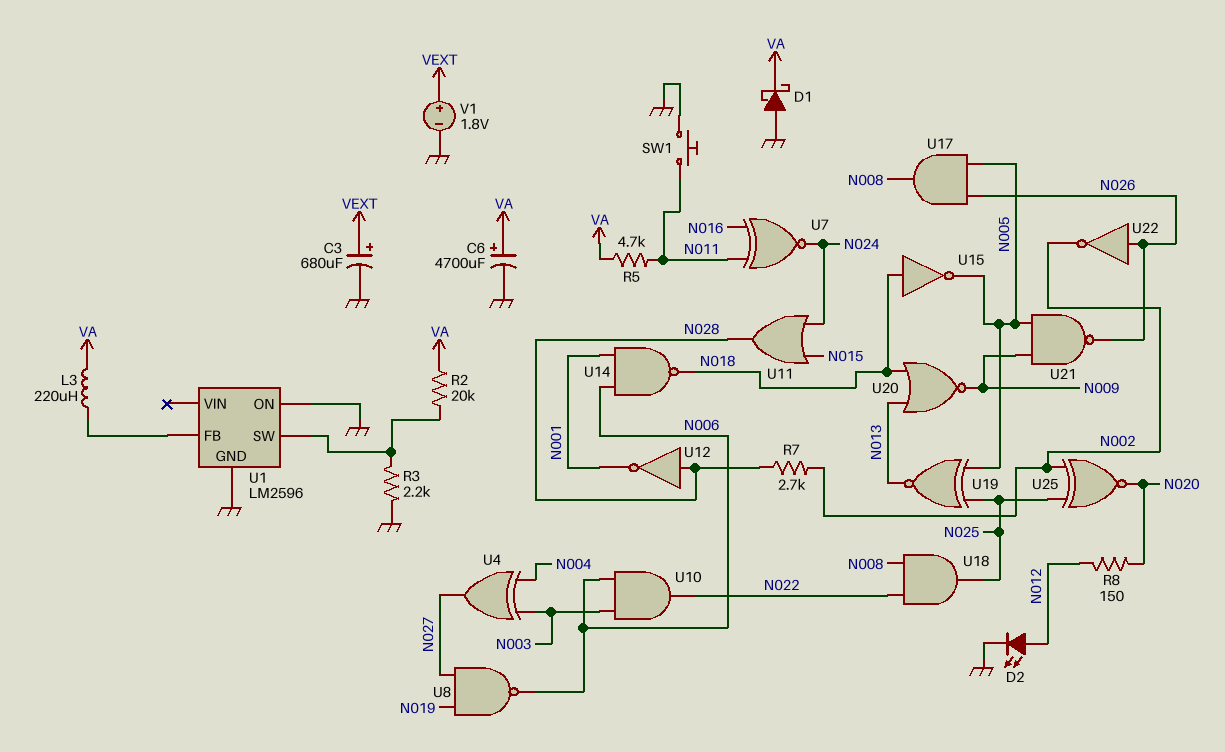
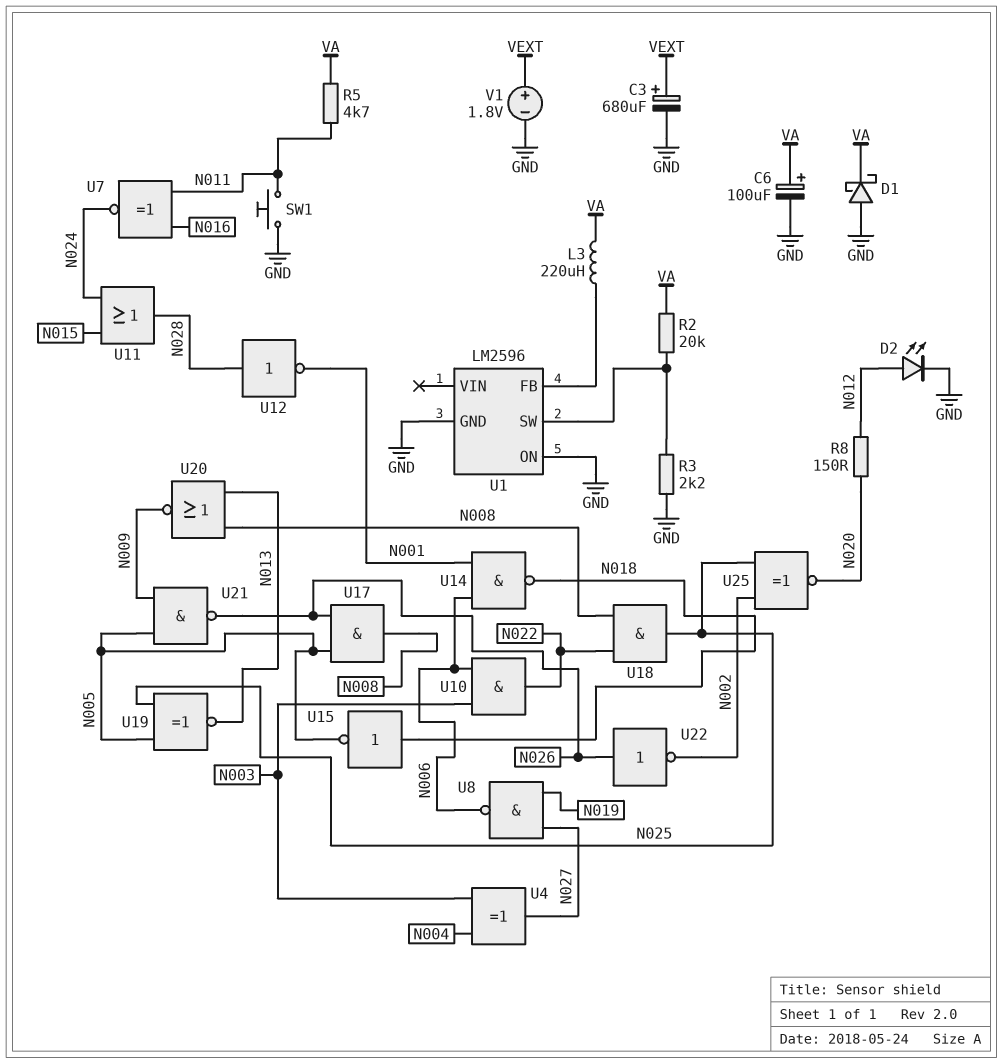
C6: 4700uF (plus VA, minus GND) -> 100uF (plus VA, minus GND)
R7: 2.7k (N002, N028) -> none
U20: NOR (in N013, in N018, out N009) -> NOR (in N008, in N013, out N009)

